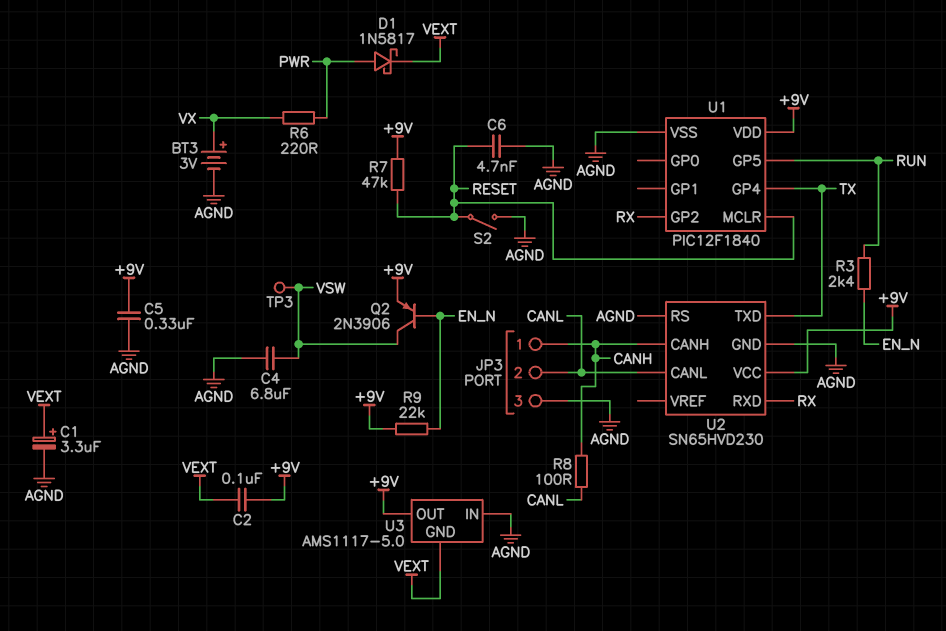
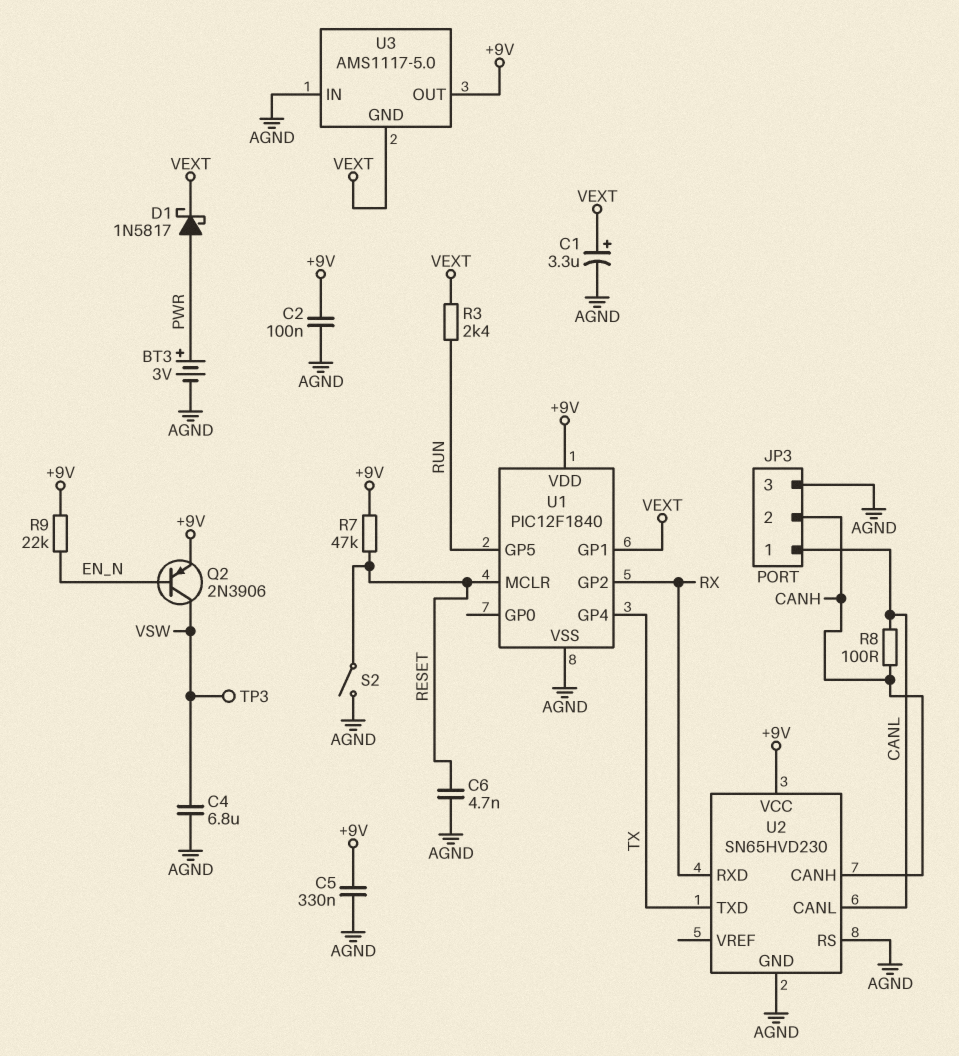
BT3: 3V (plus VX, minus AGND) -> 3V (plus PWR, minus AGND)
C2: 100nF (+9V, VEXT) -> 100nF (+9V, AGND)
JP3 pin 1: CANH -> CANL
JP3 pin 2: CANL -> CANH
R3: 2.4k (EN_N, RUN) -> 2.4k (RUN, VEXT)
R6: 220 (PWR, VX) -> none
U1 pin GP1: none -> VEXT

